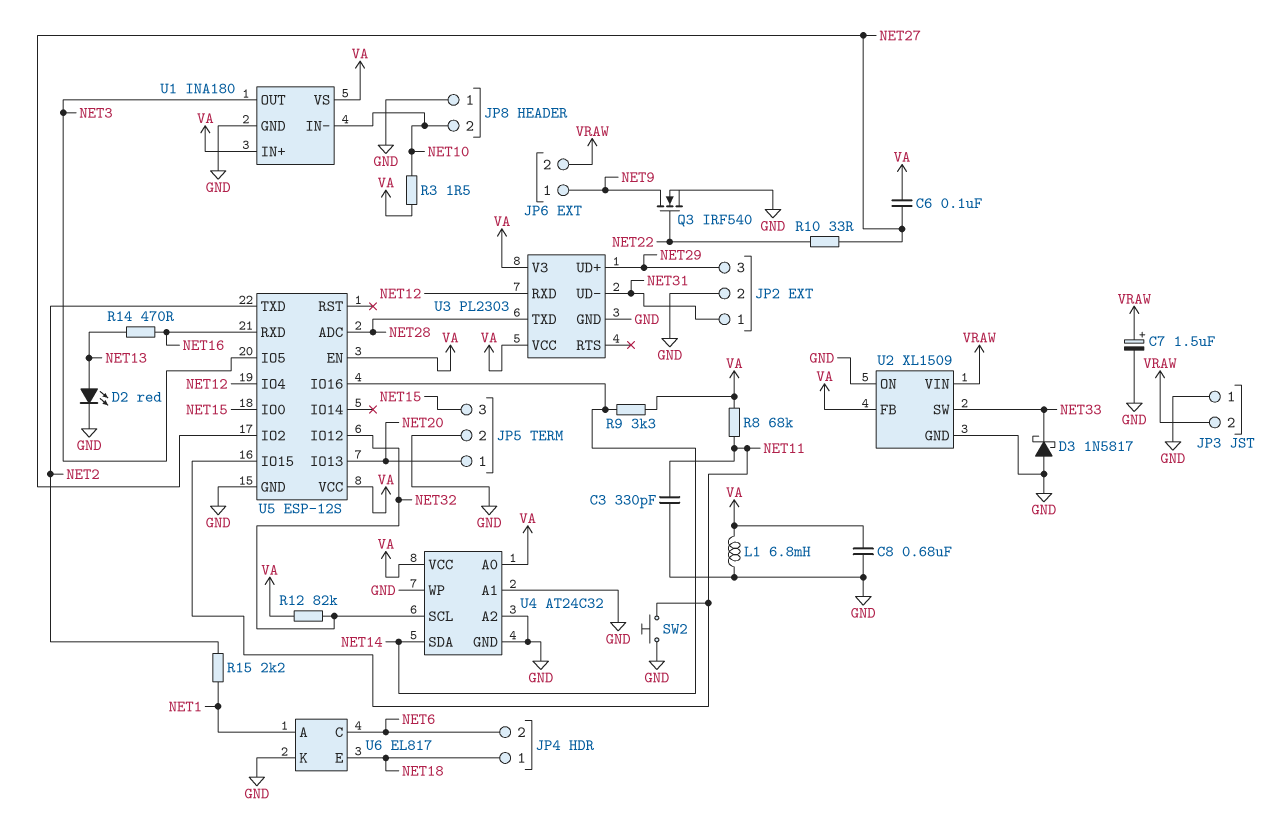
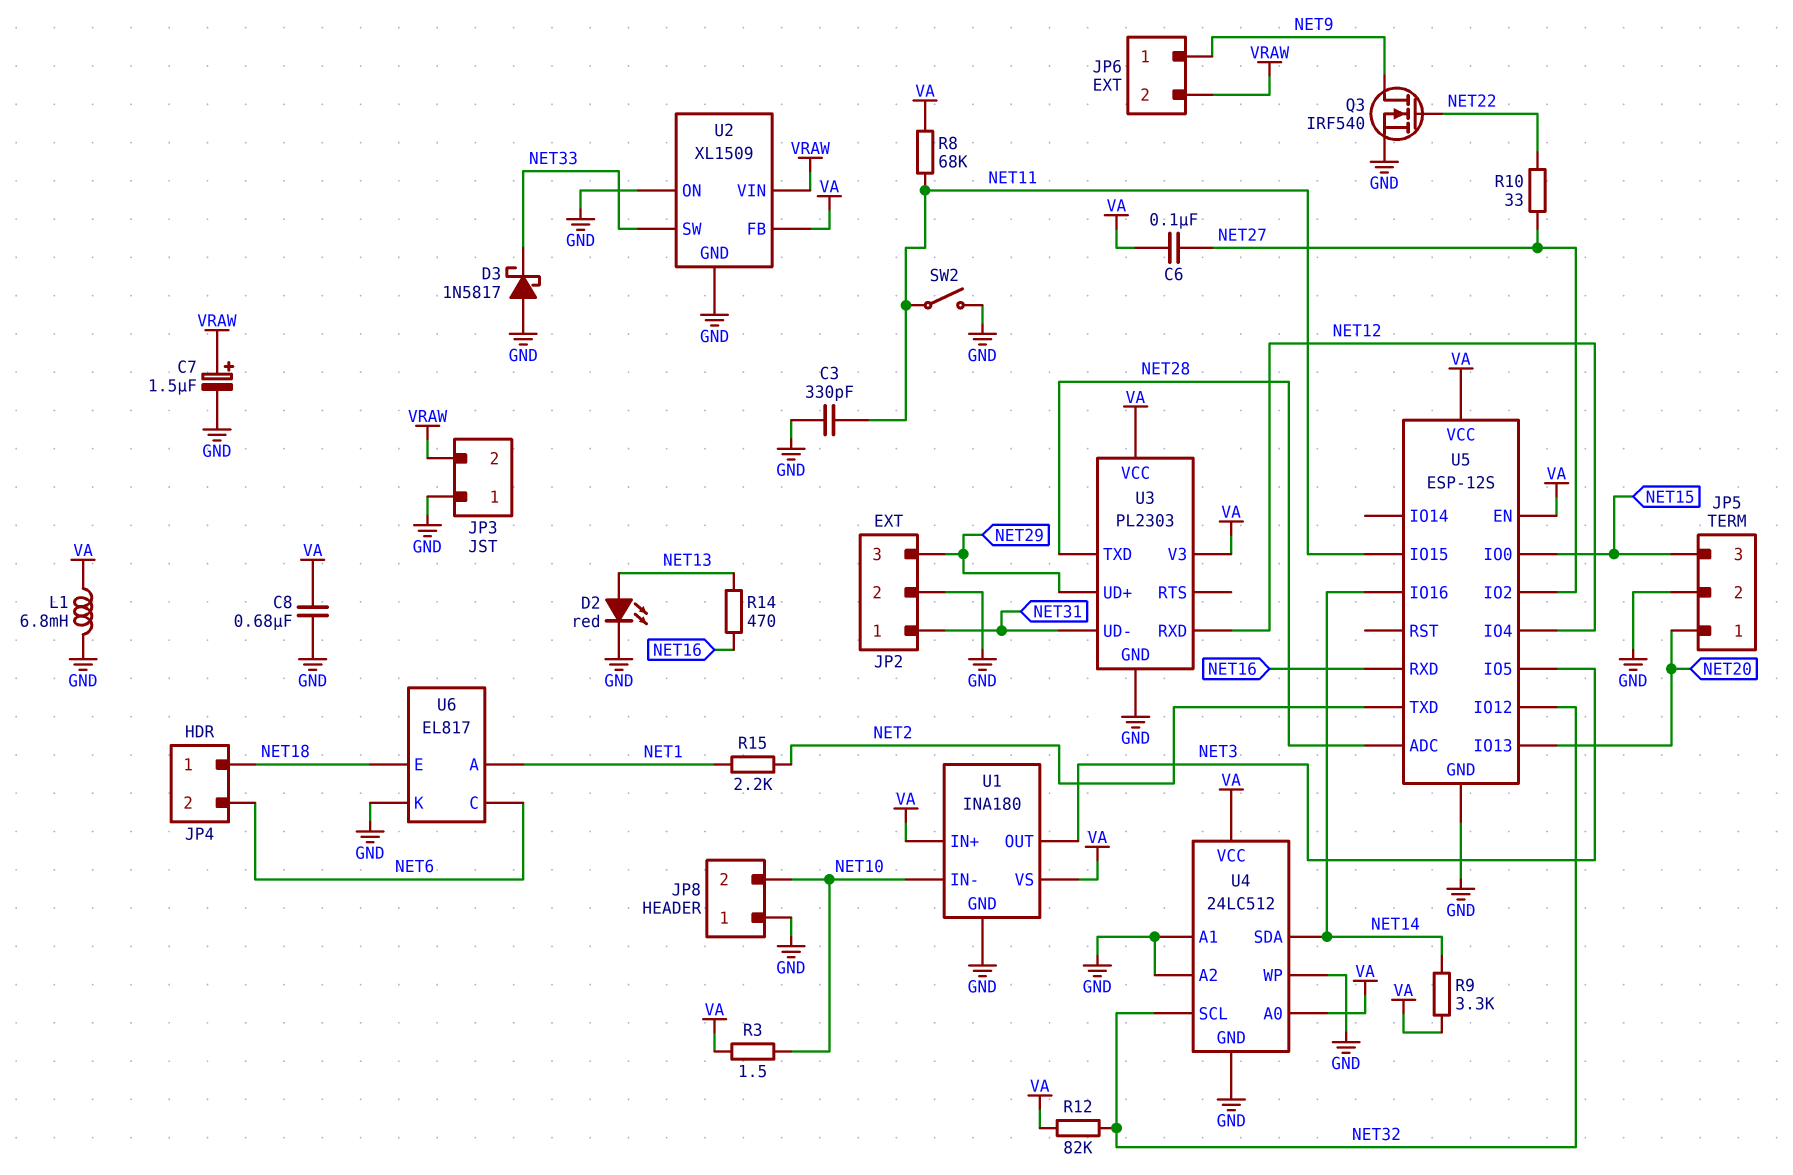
SW2: button (GND, NET11) -> switch (GND, NET11)
U4: AT24C32 -> 24LC512

